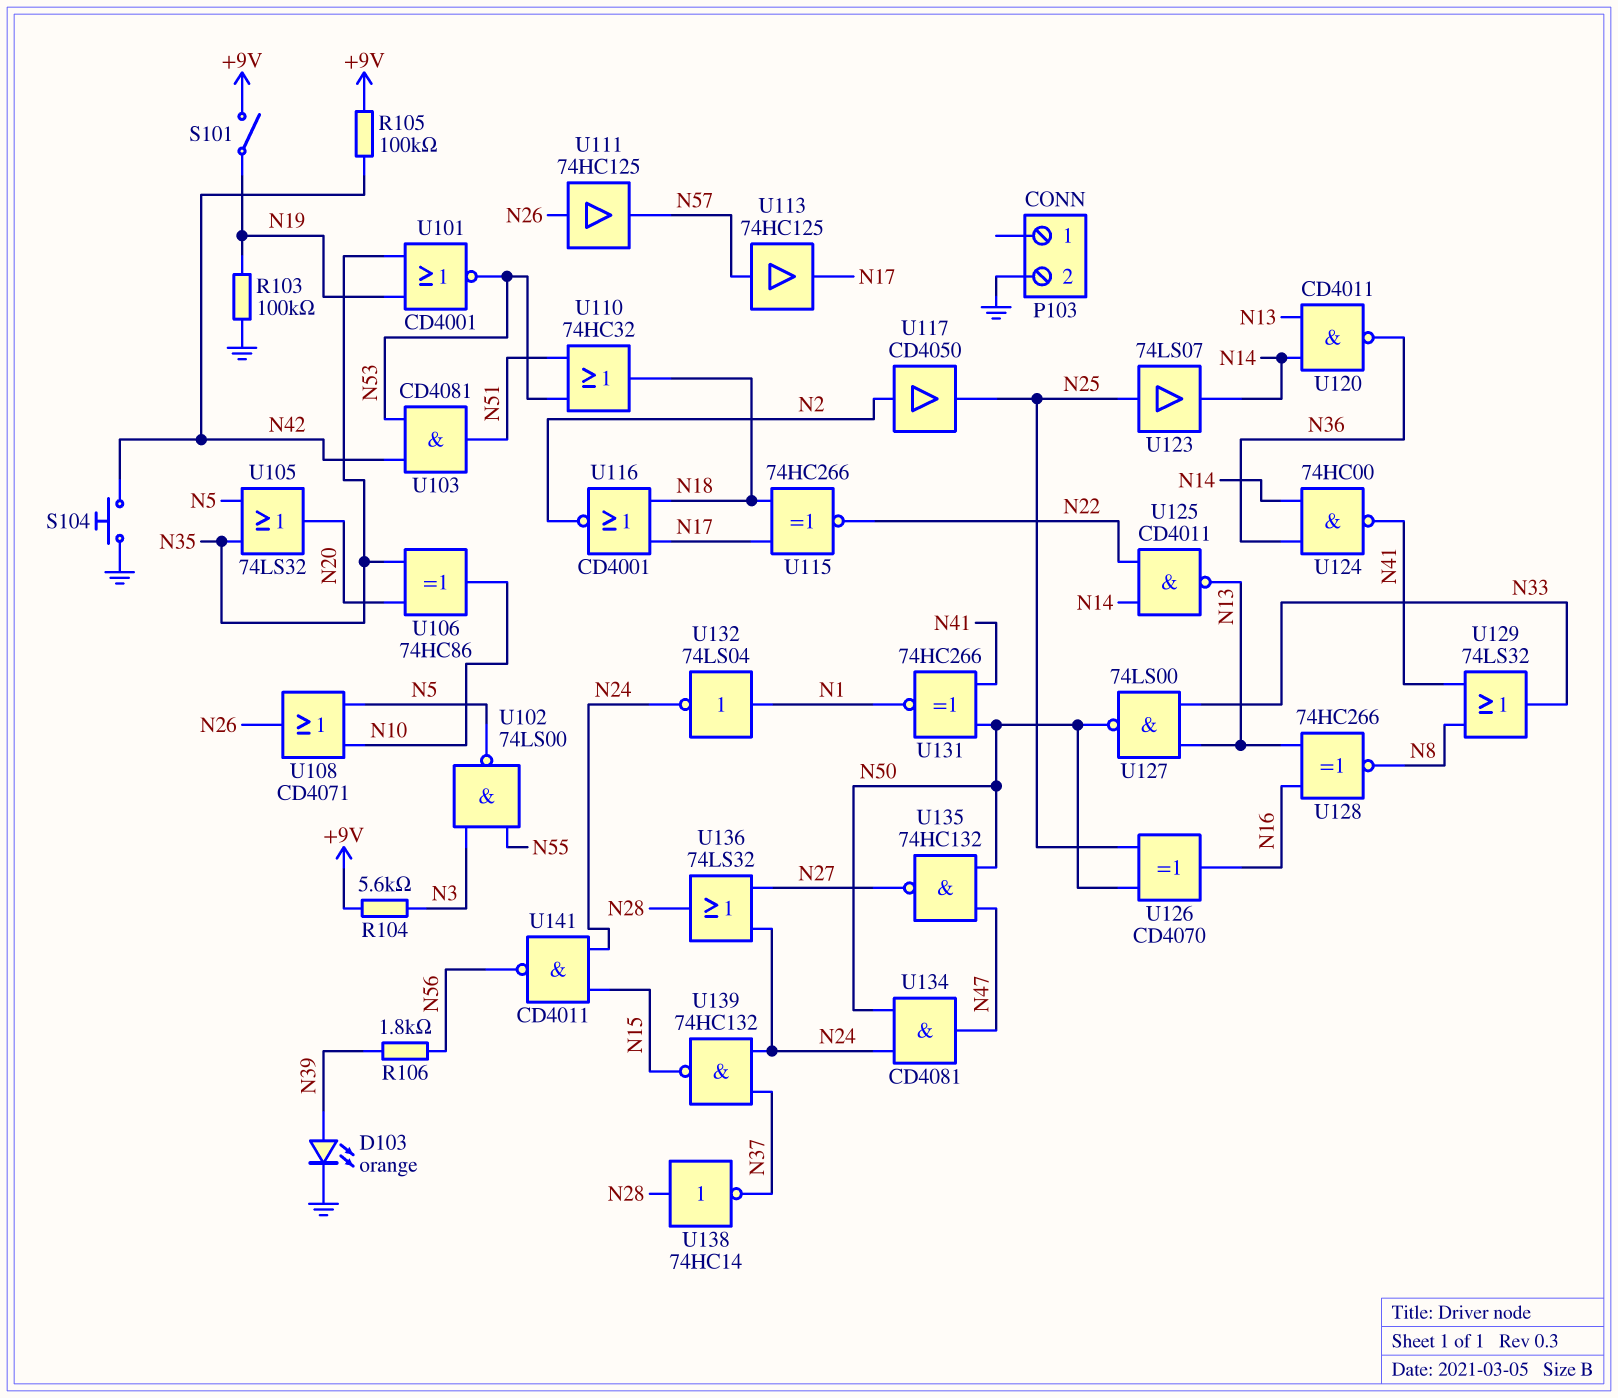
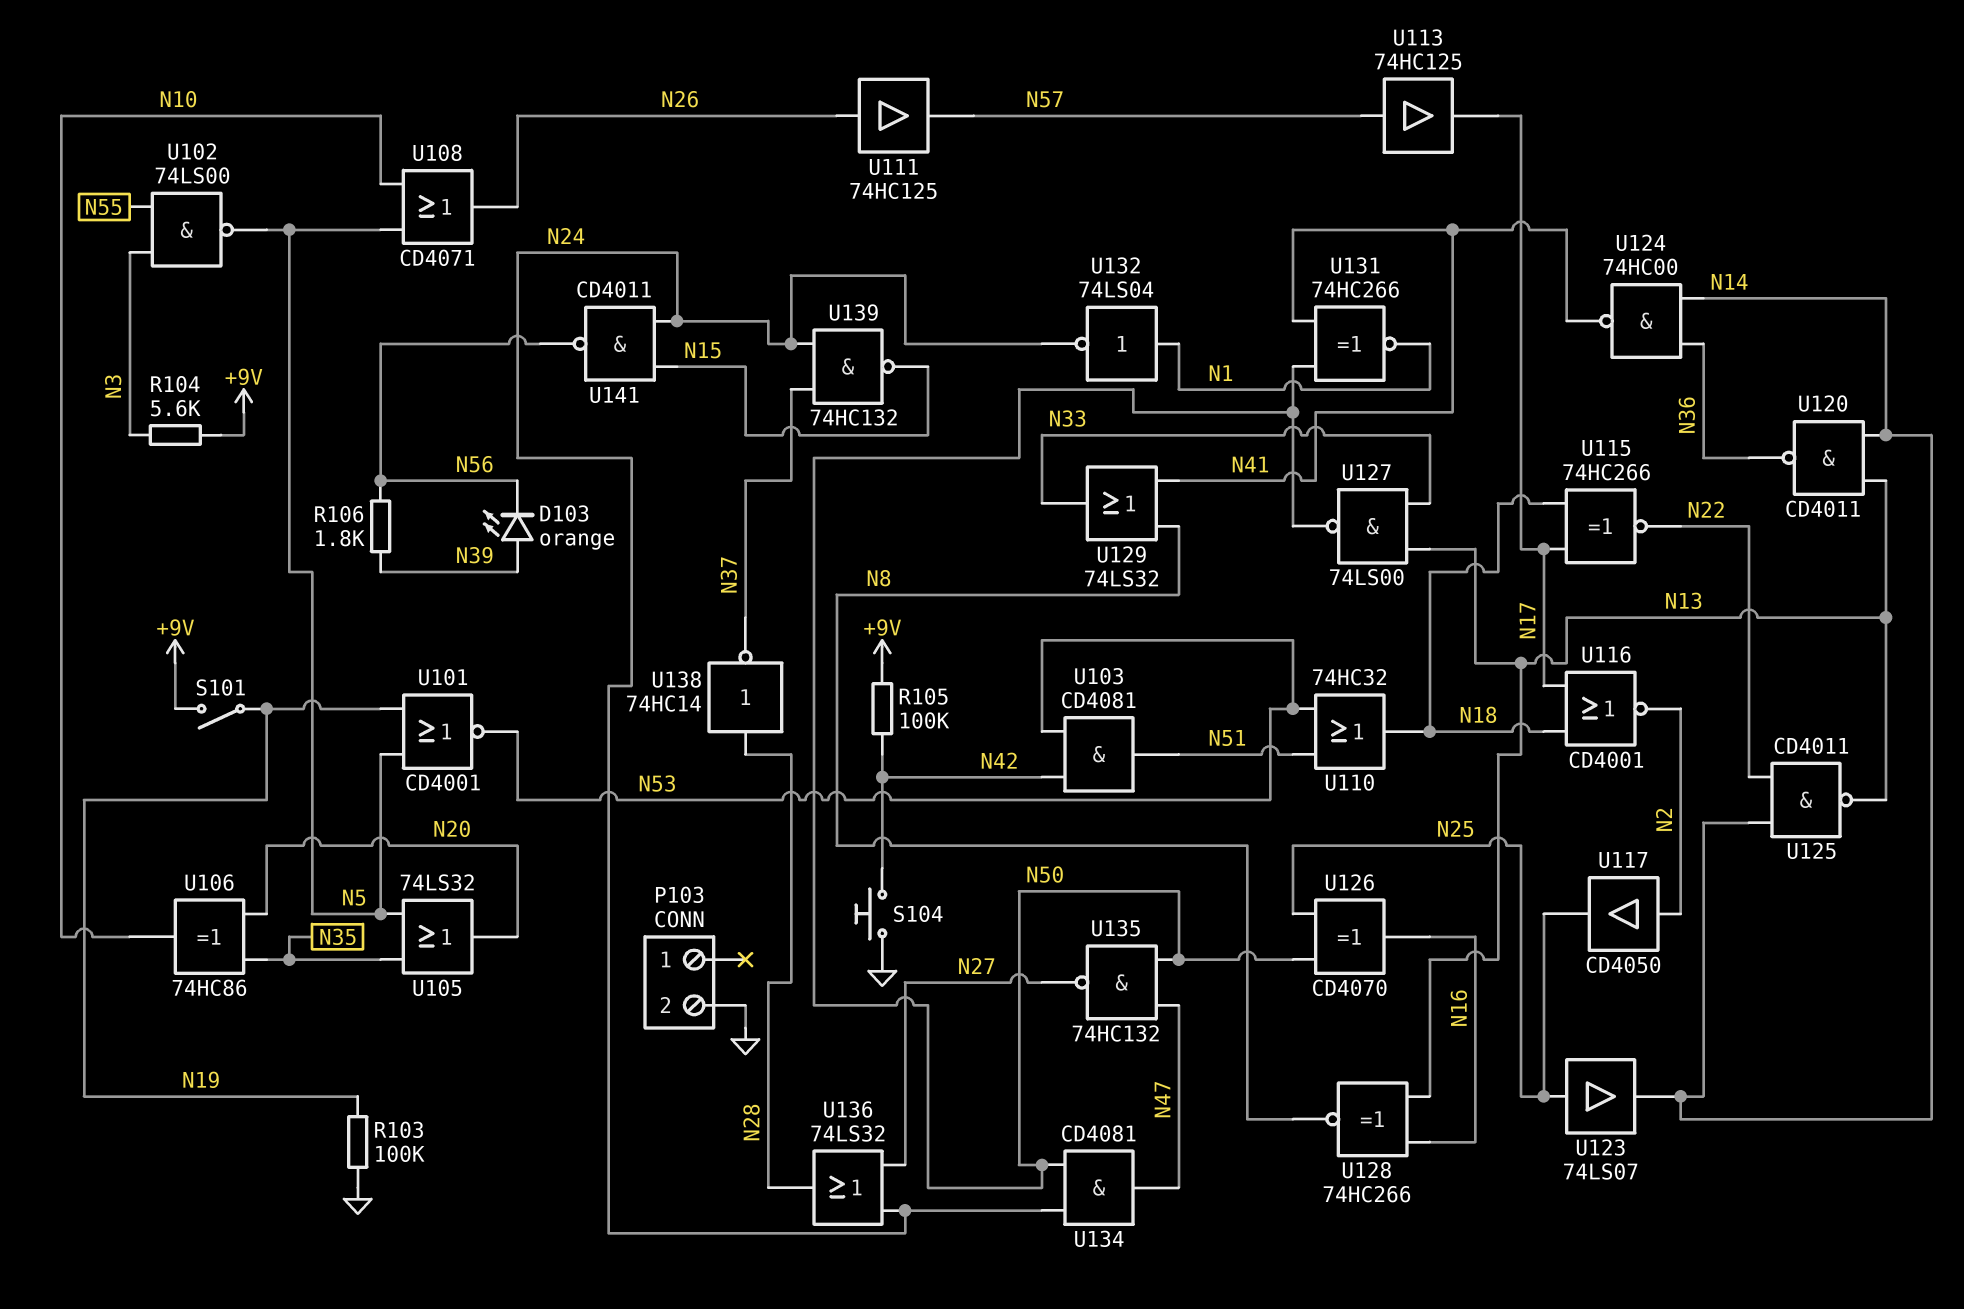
D103: LED orange (A N39, K GND) -> LED orange (A N39, K N56)
U101: NOR CD4001 (in N19, in N35, out N53) -> NOR CD4001 (in N5, in N19, out N53)

